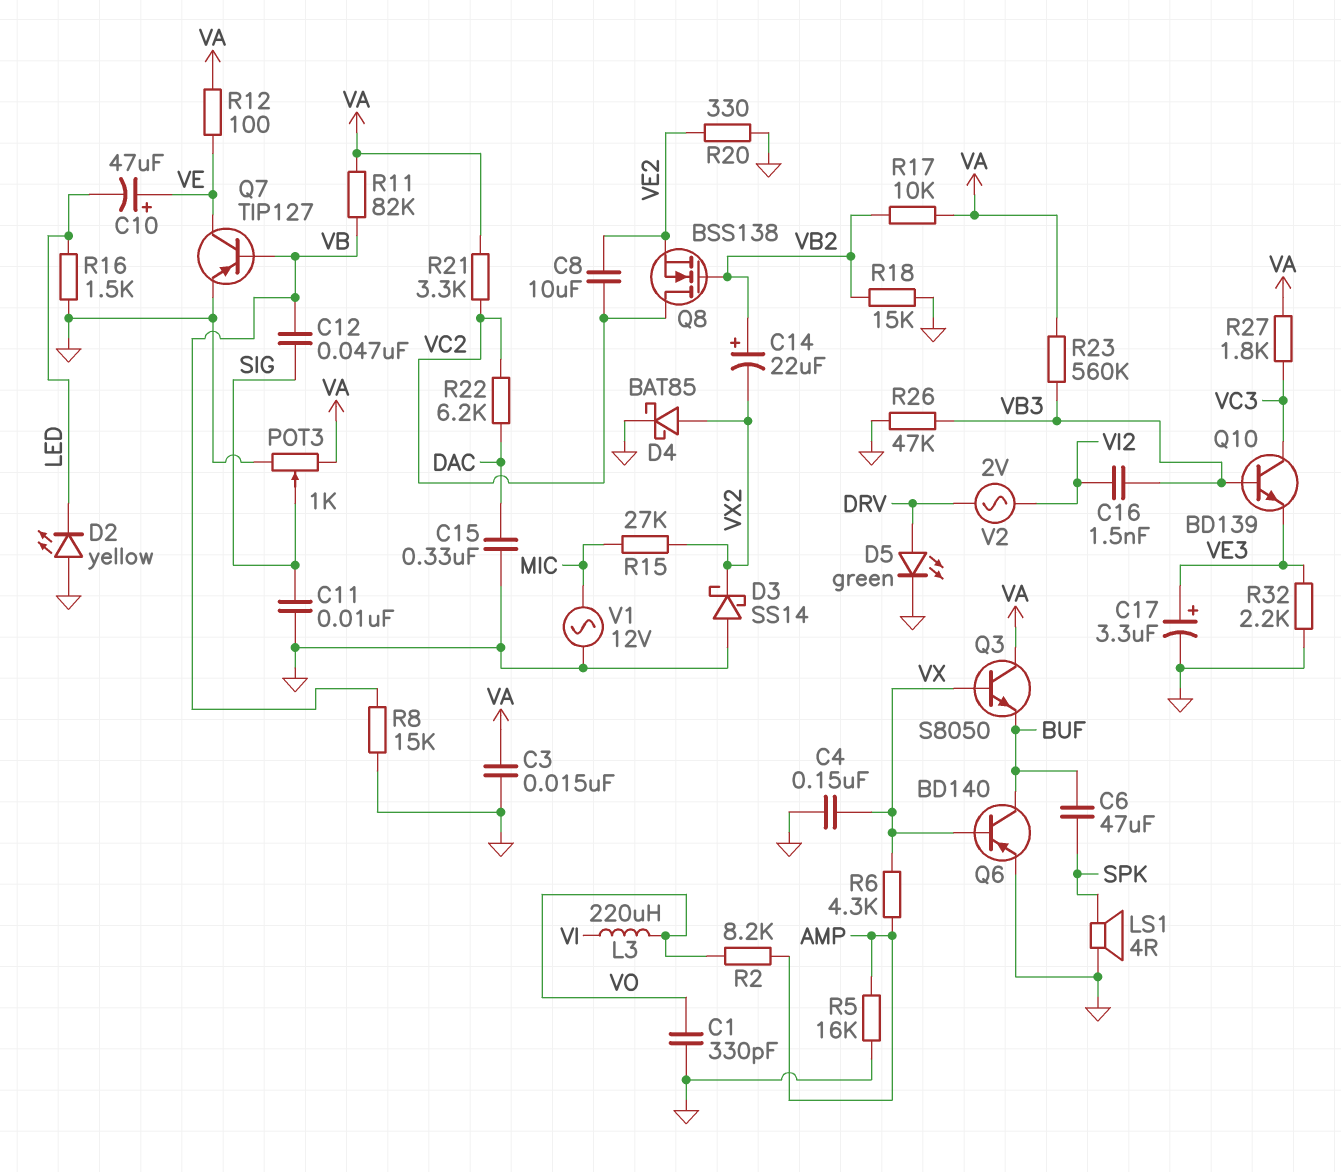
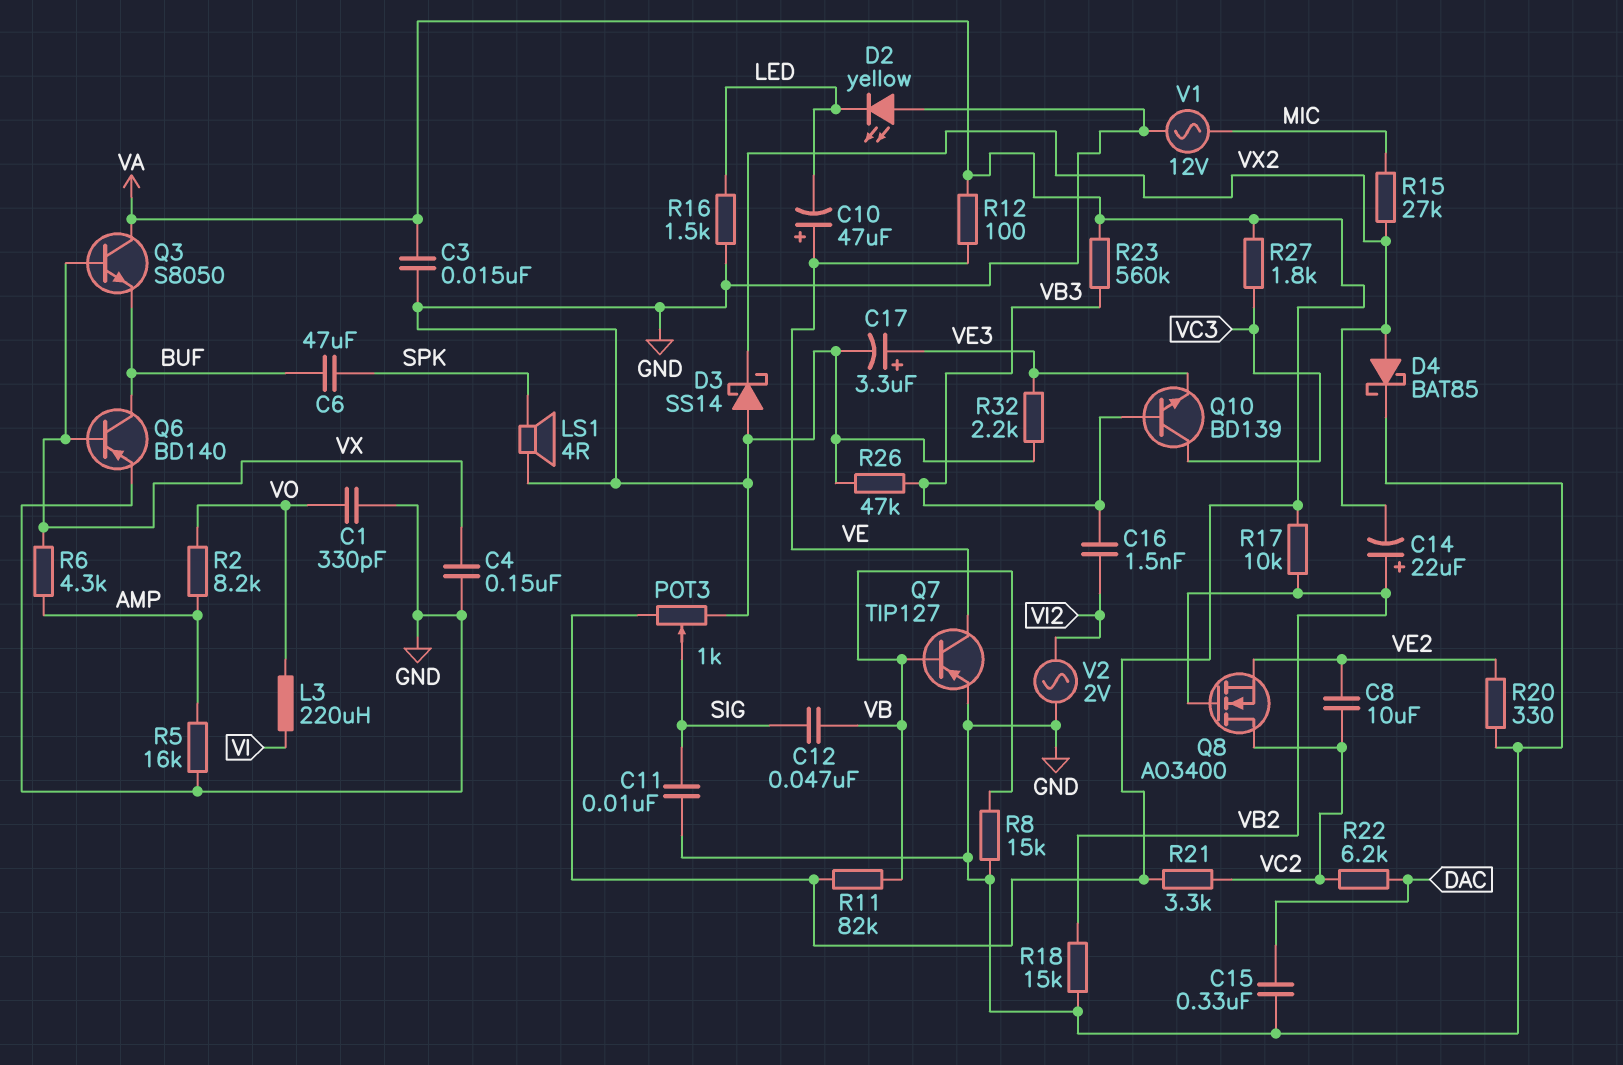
D5: LED green (A DRV, K GND) -> none
Q8: NMOS BSS138 (G VB2, D VC2, S VE2) -> NMOS AO3400 (G VB2, D VC2, S VE2)
V2: AC 2V (DRV, VI2) -> AC 2V (GND, VI2)

